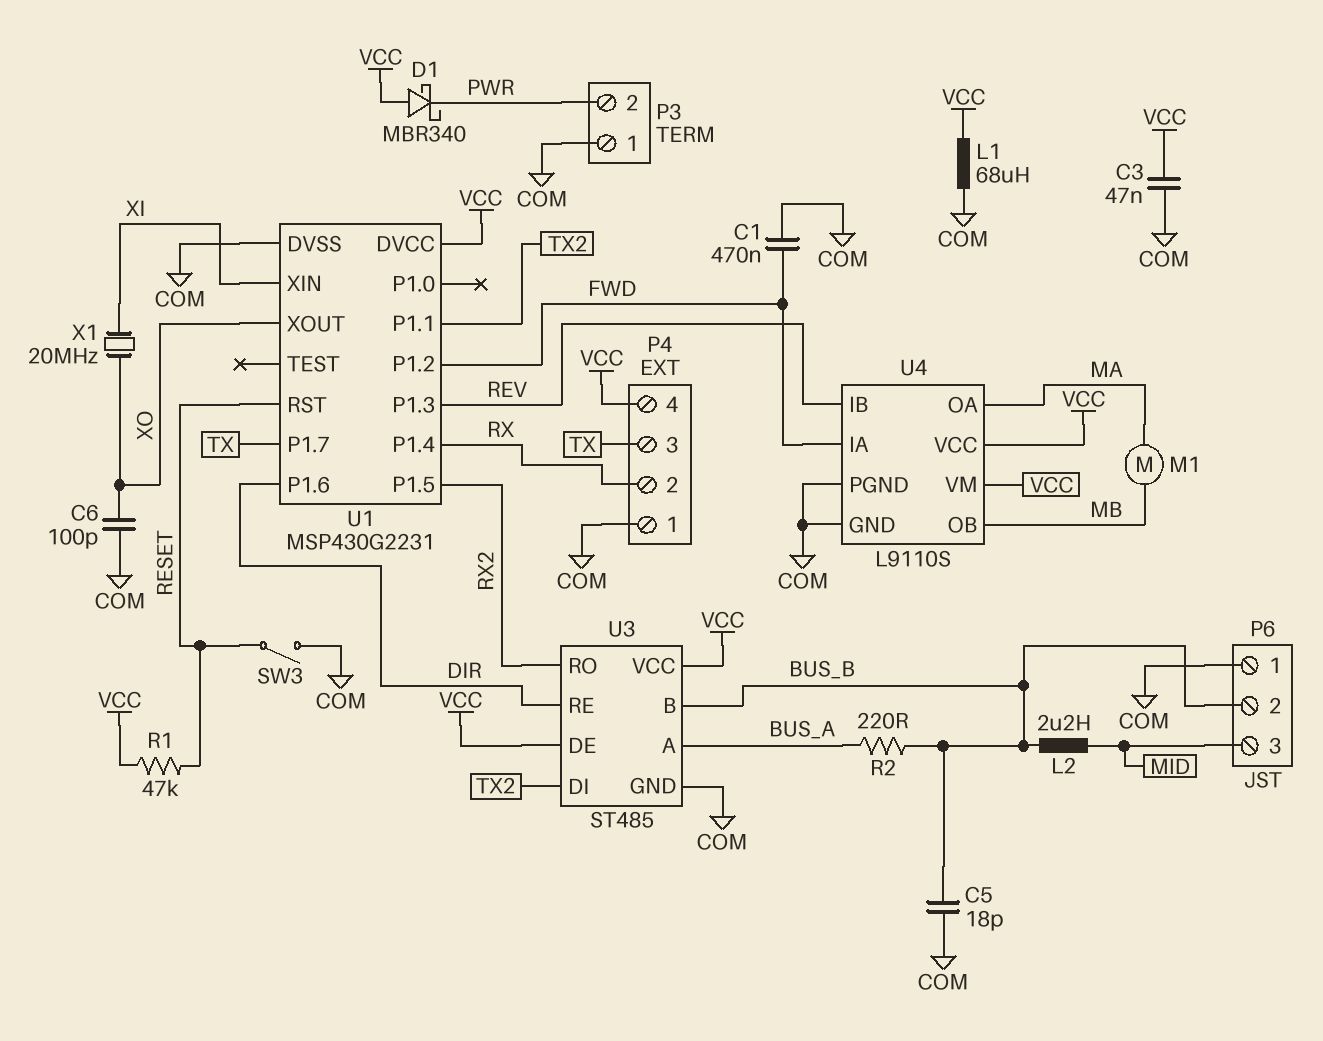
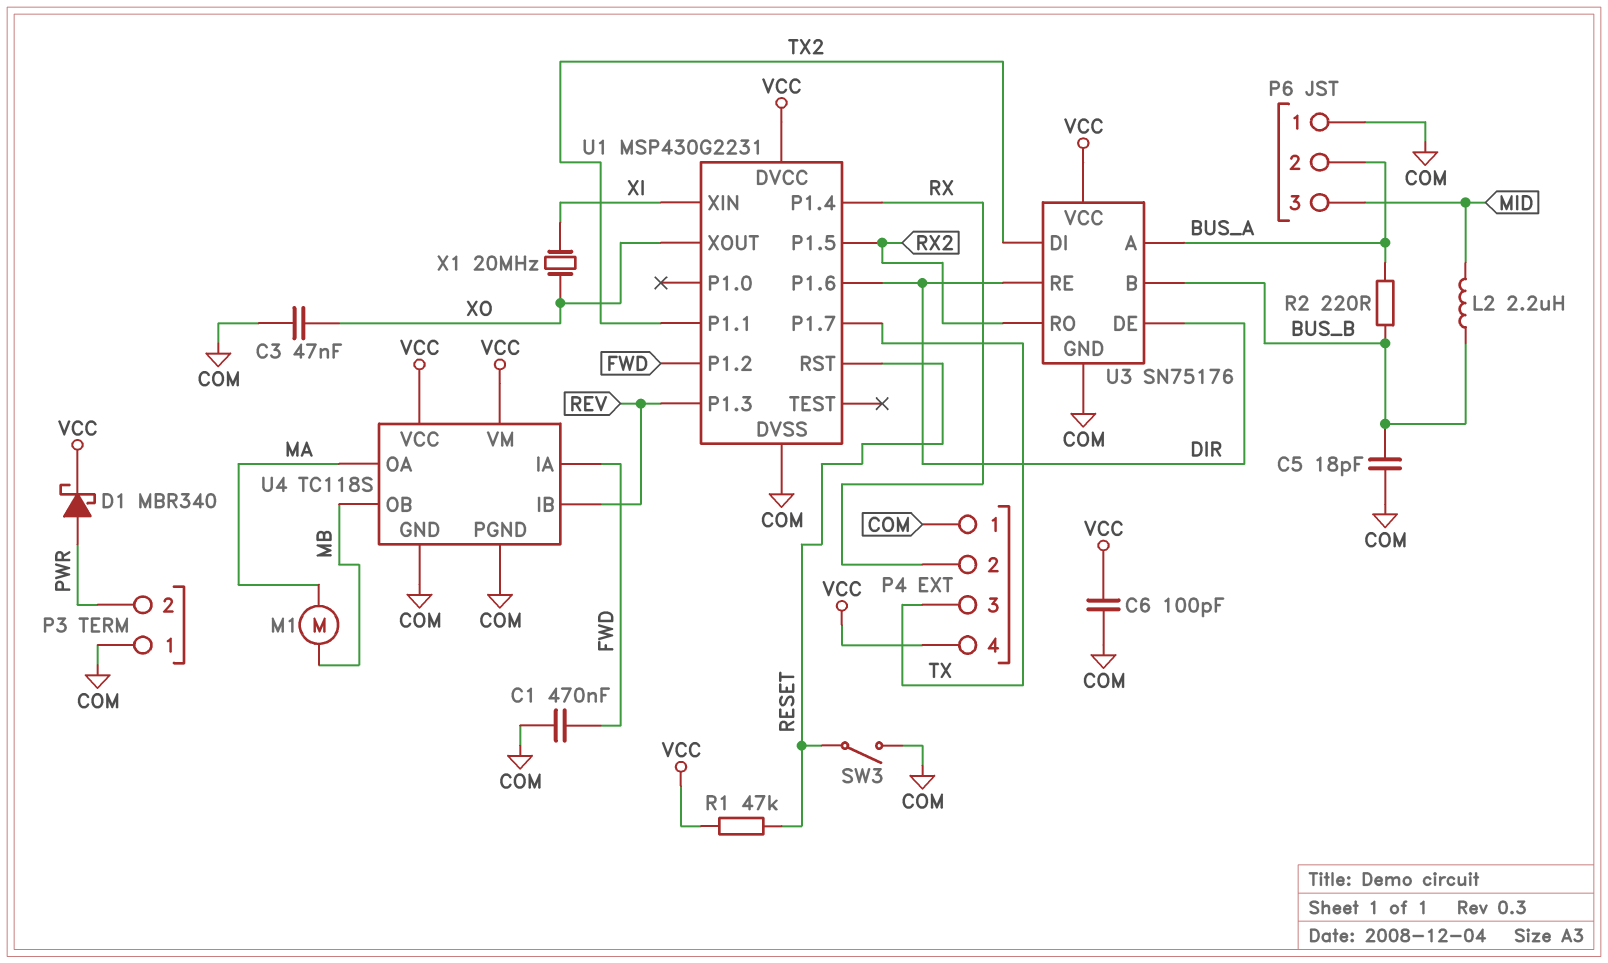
C3: 47nF (COM, VCC) -> 47nF (COM, XO)
C6: 100pF (COM, XO) -> 100pF (COM, VCC)
D1: schottky MBR340 (A VCC, K PWR) -> schottky MBR340 (A PWR, K VCC)
L1: 68uH (COM, VCC) -> none
P6 pin 2: BUS_B -> BUS_A
U3: ST485 -> SN75176
U3 pin DE: VCC -> DIR
U4: L9110S -> TC118S

